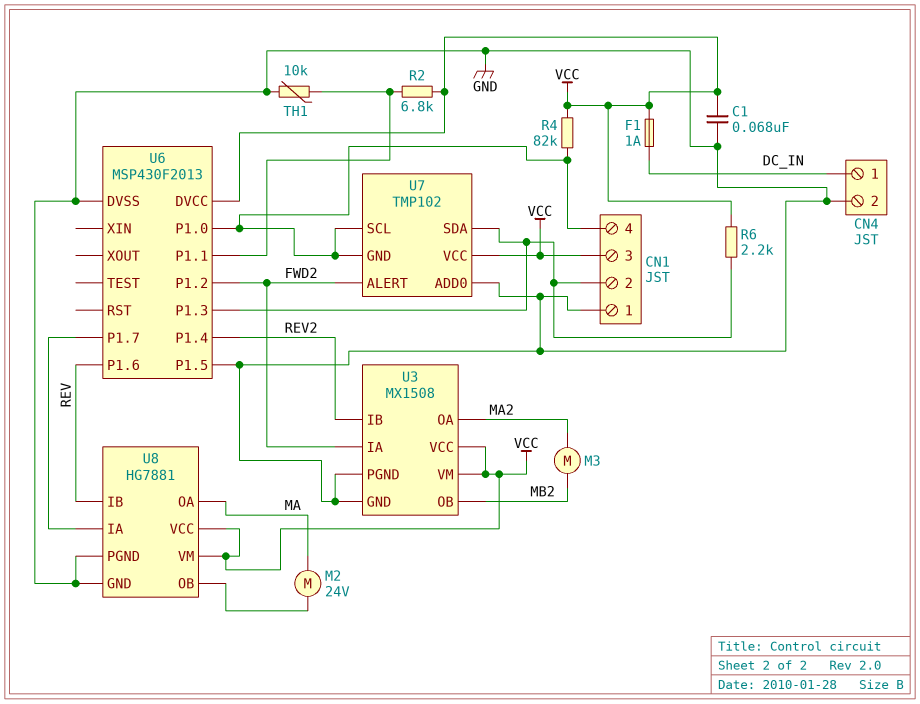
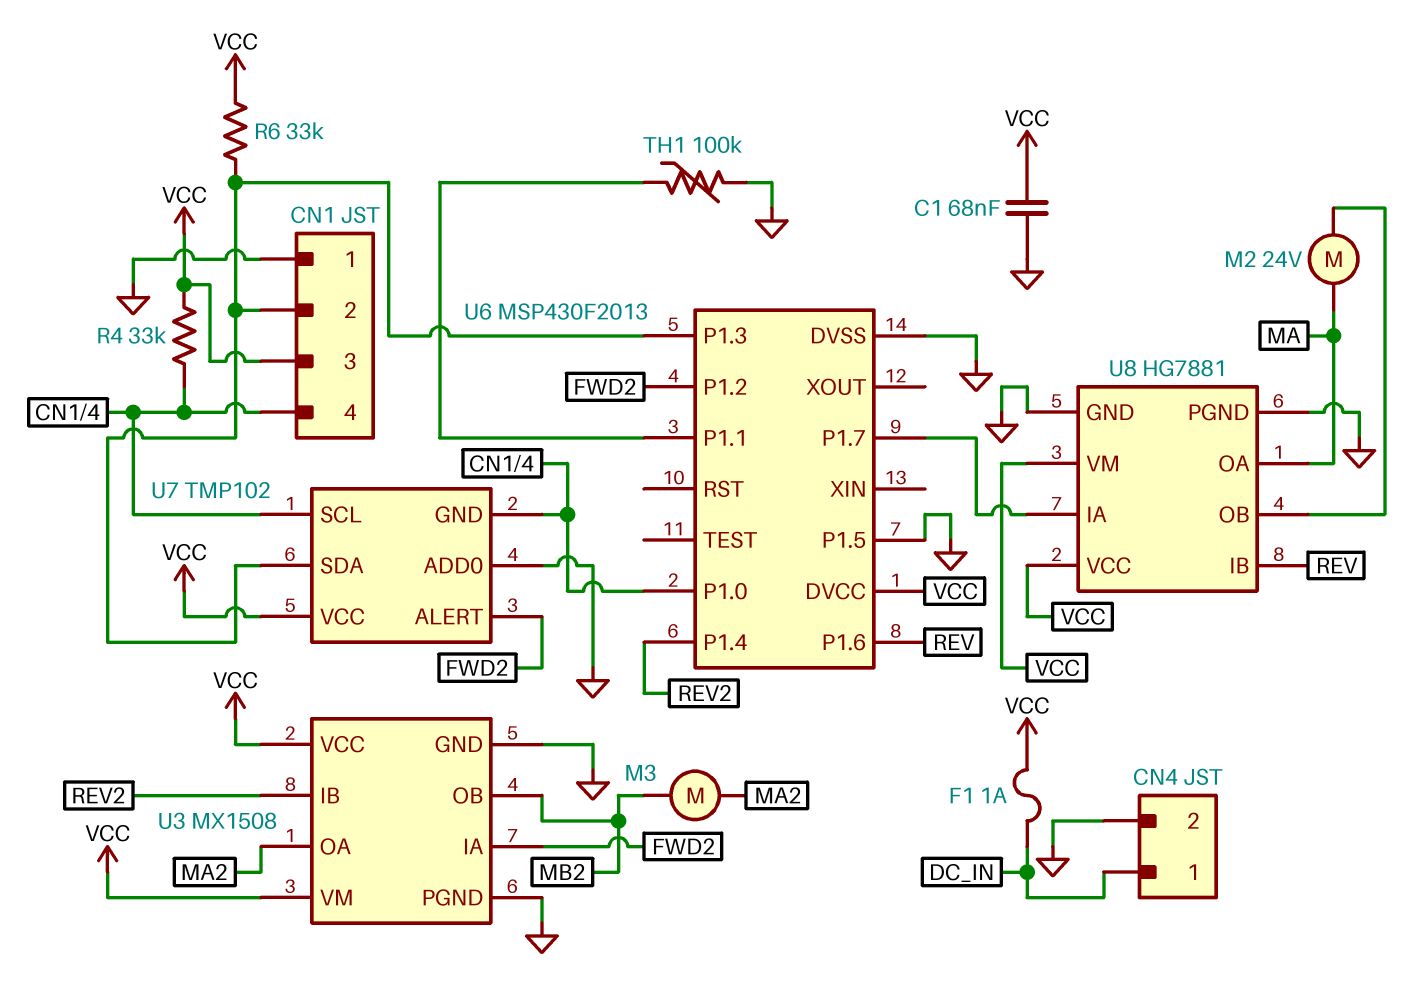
R2: 6.8k (U6/P1.1, VCC) -> none
R4: 82k (CN1/4, VCC) -> 33k (CN1/4, VCC)
R6: 2.2k (CN1/2, VCC) -> 33k (CN1/2, VCC)
TH1: 10k (GND, U6/P1.1) -> 100k (GND, U6/P1.1)

